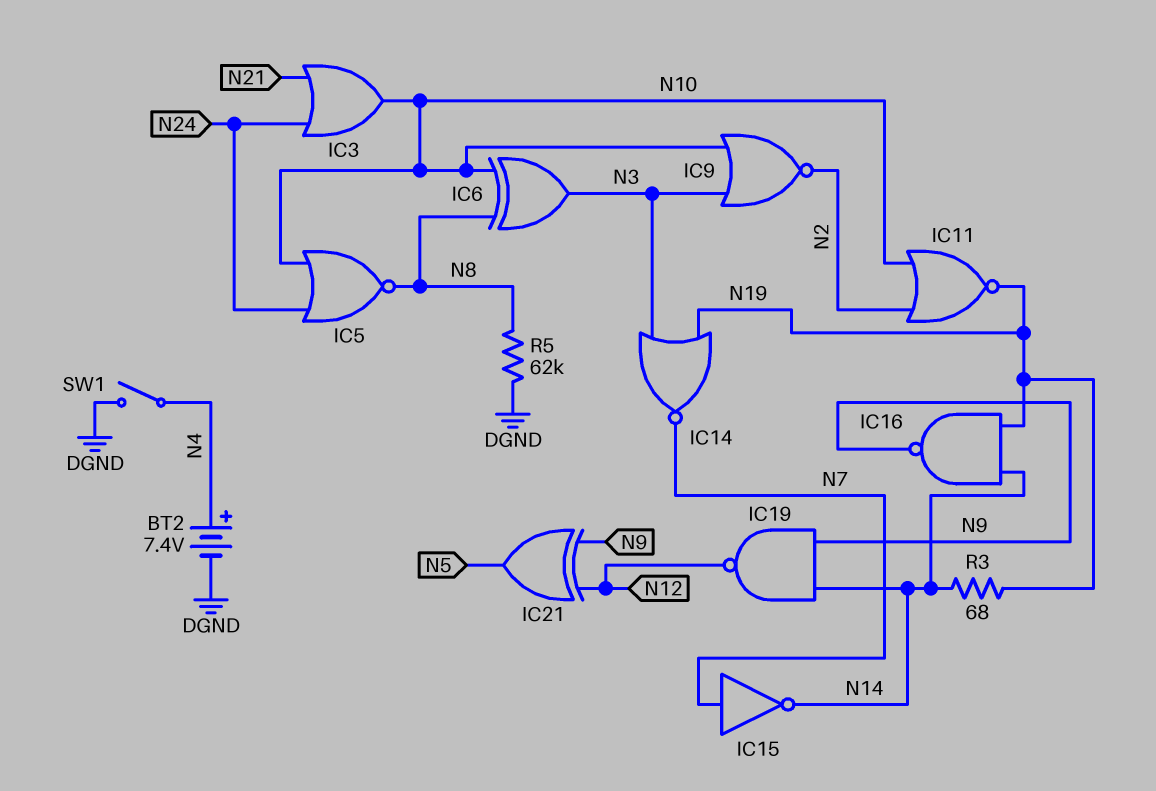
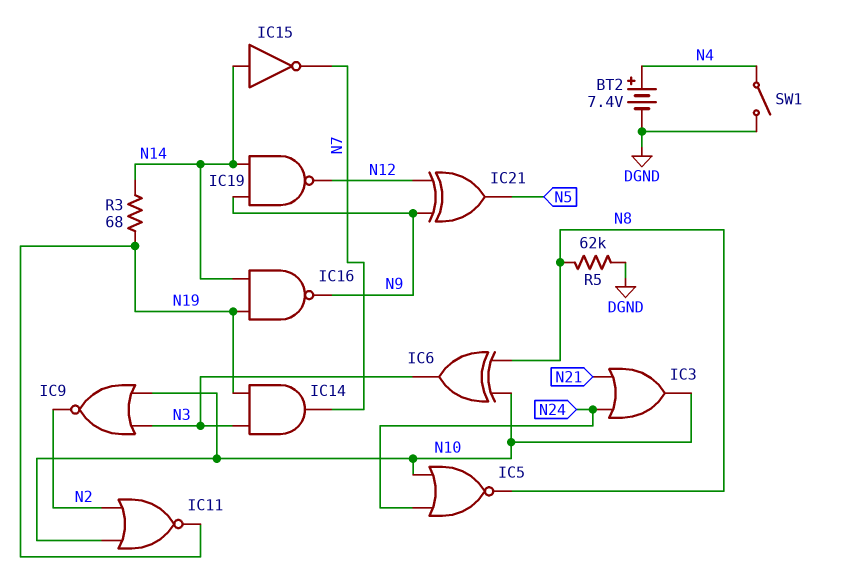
IC14: NOR (in N3, in N19, out N7) -> AND (in N3, in N19, out N7)
IC15: NOT (in N7, out N14) -> NOT (in N14, out N7)

